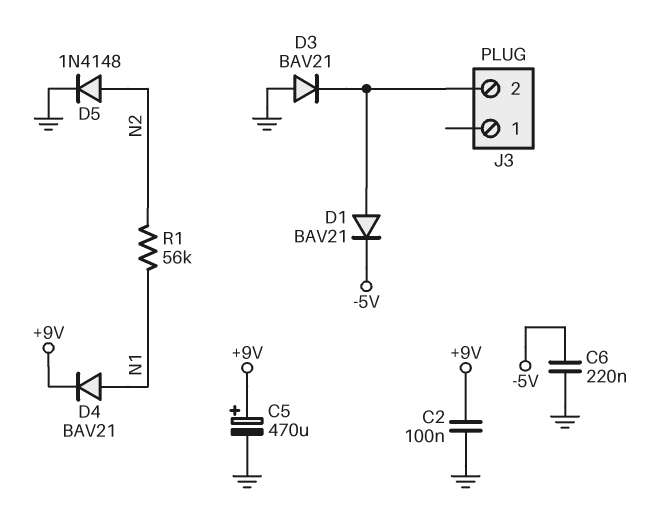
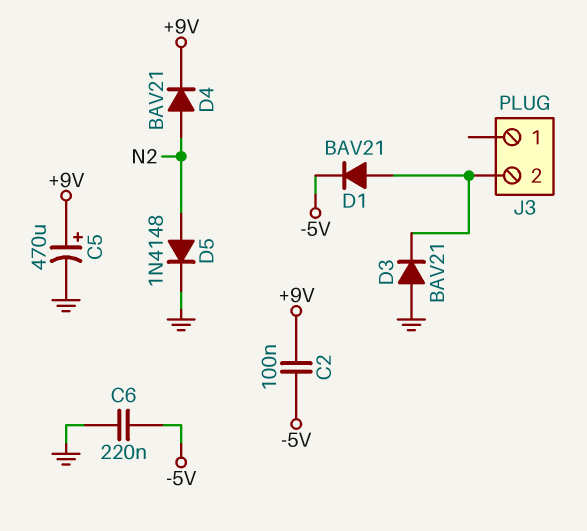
C2: 100nF (+9V, GND) -> 100nF (+9V, -5V)
D4: diode BAV21 (A N1, K +9V) -> diode BAV21 (A N2, K +9V)
R1: 56k (N1, N2) -> none

